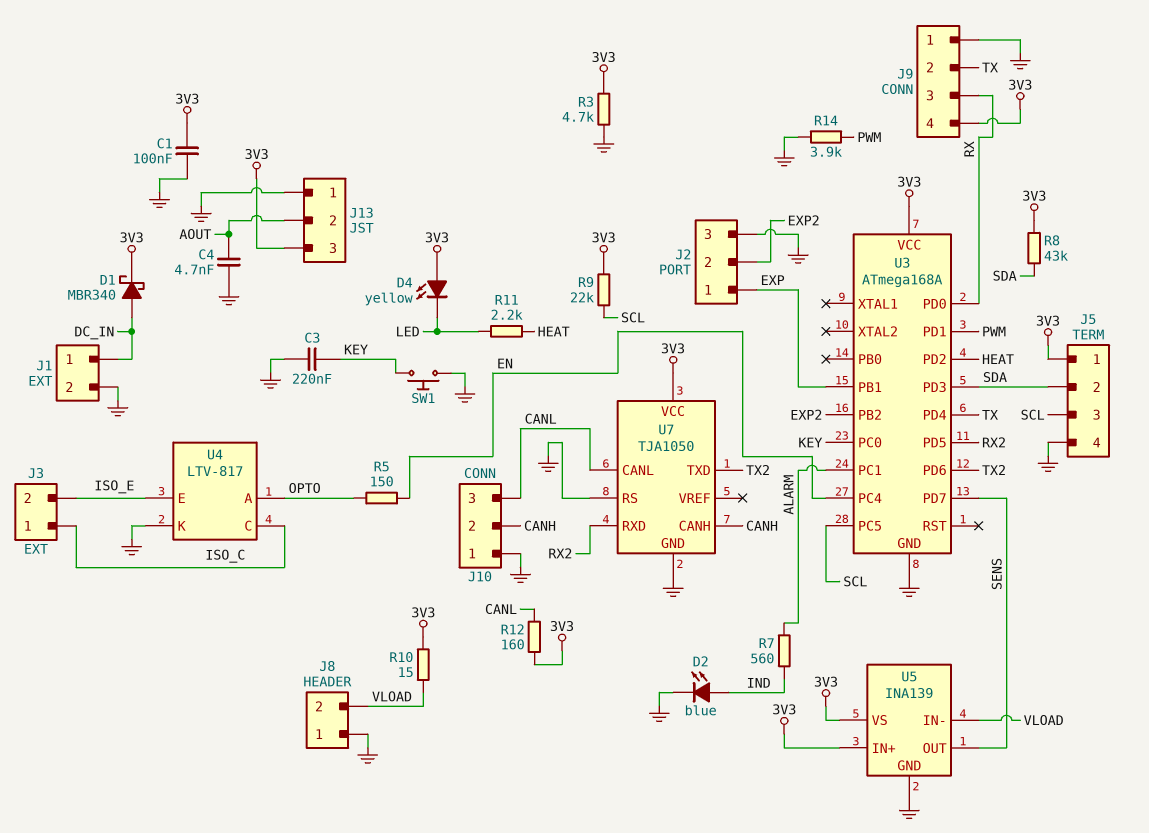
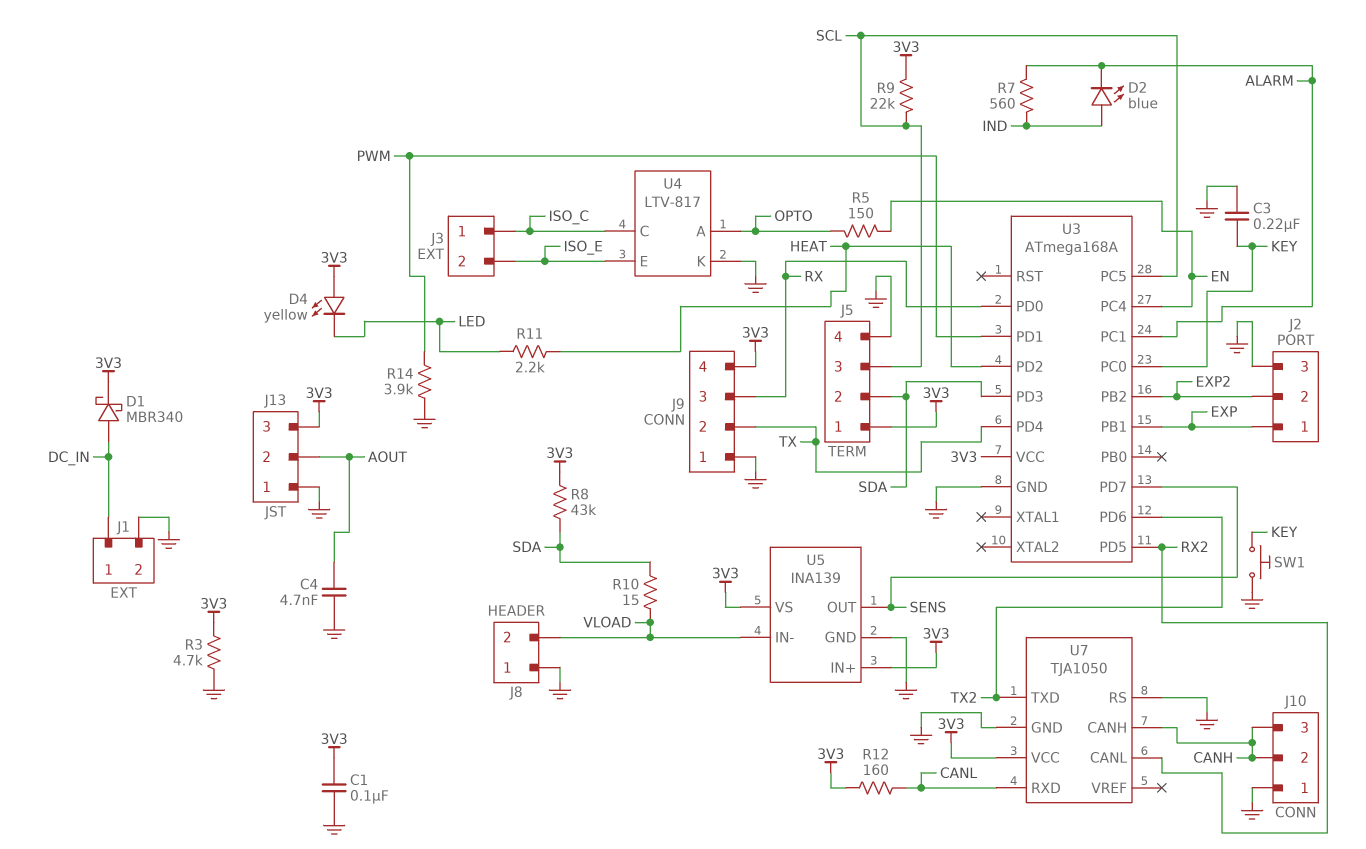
D2: LED blue (A IND, K GND) -> LED blue (A IND, K ALARM)
J10 pin 3: CANL -> CANH
R10: 15 (3V3, VLOAD) -> 15 (SDA, VLOAD)
U7 pin CANL: CANL -> RX2
U7 pin RXD: RX2 -> CANL

